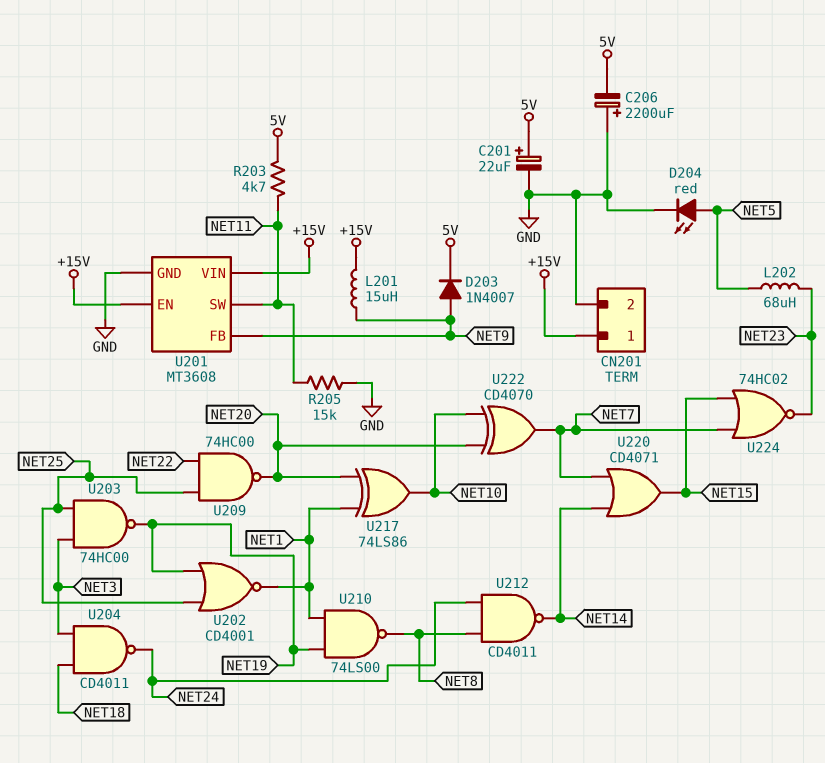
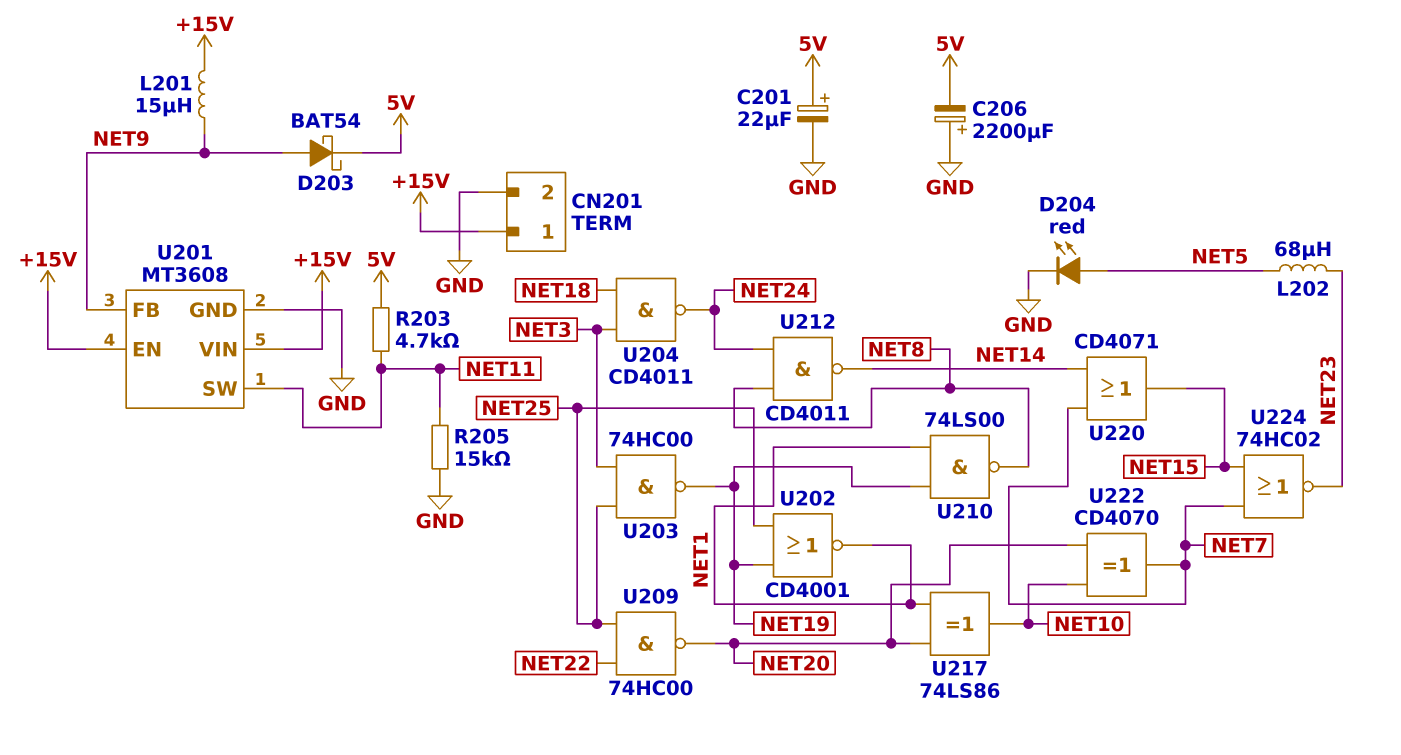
D203: diode 1N4007 (A NET9, K 5V) -> schottky BAT54 (A NET9, K 5V)

